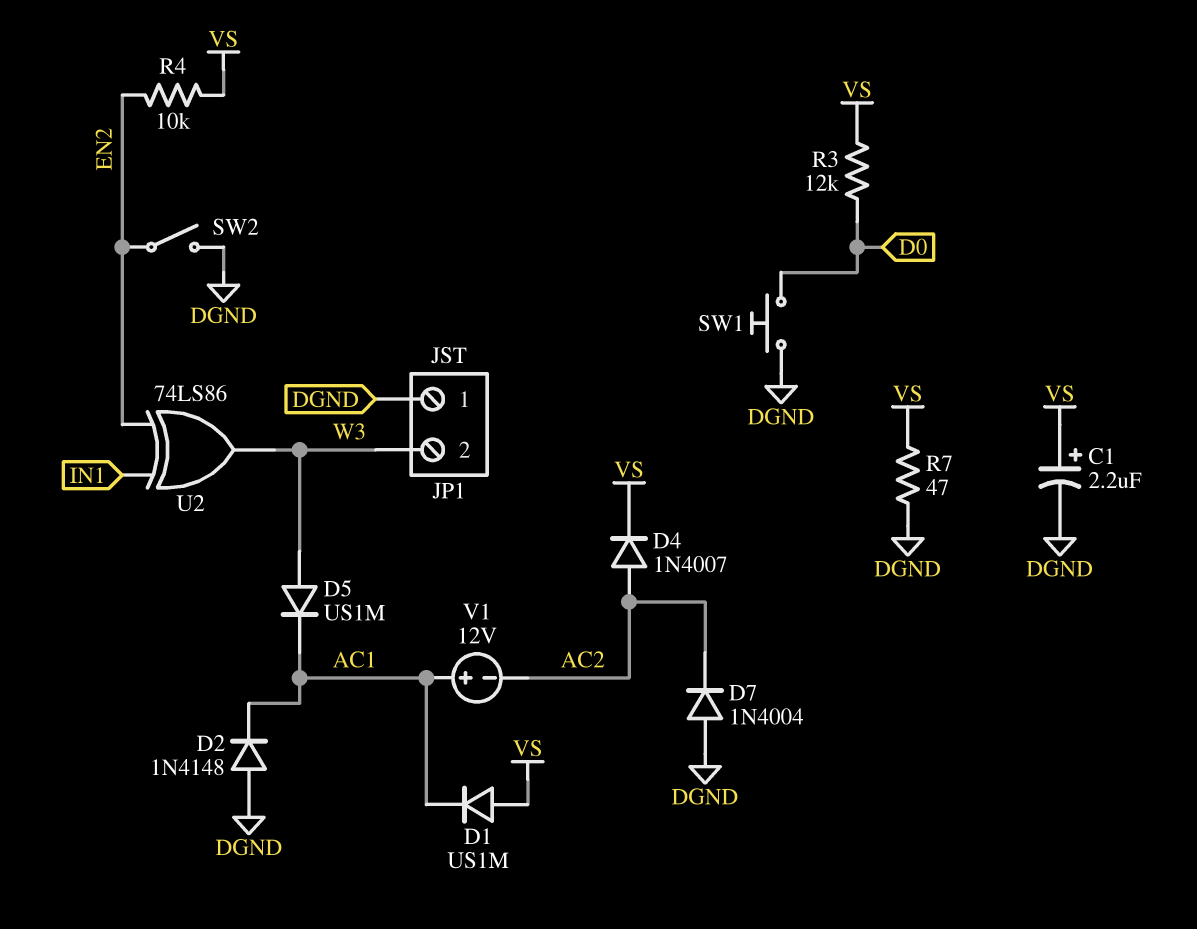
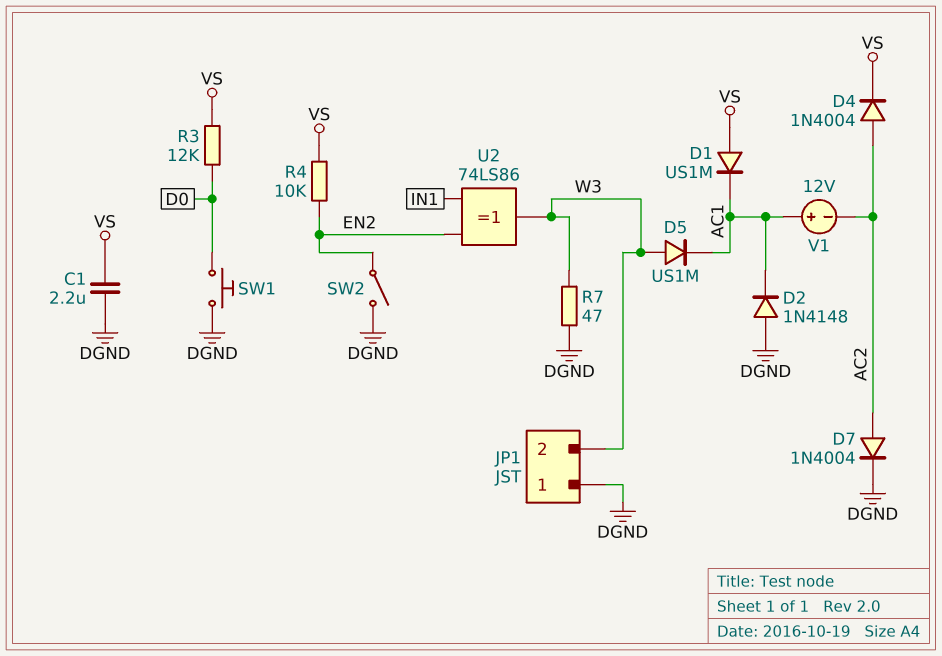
C1: 2.2uF (plus VS, minus DGND) -> 2.2uF (DGND, VS)
D4: diode 1N4007 (A AC2, K VS) -> diode 1N4004 (A AC2, K VS)
D7: diode 1N4004 (A DGND, K AC2) -> diode 1N4004 (A AC2, K DGND)
R7: 47 (DGND, VS) -> 47 (DGND, W3)

